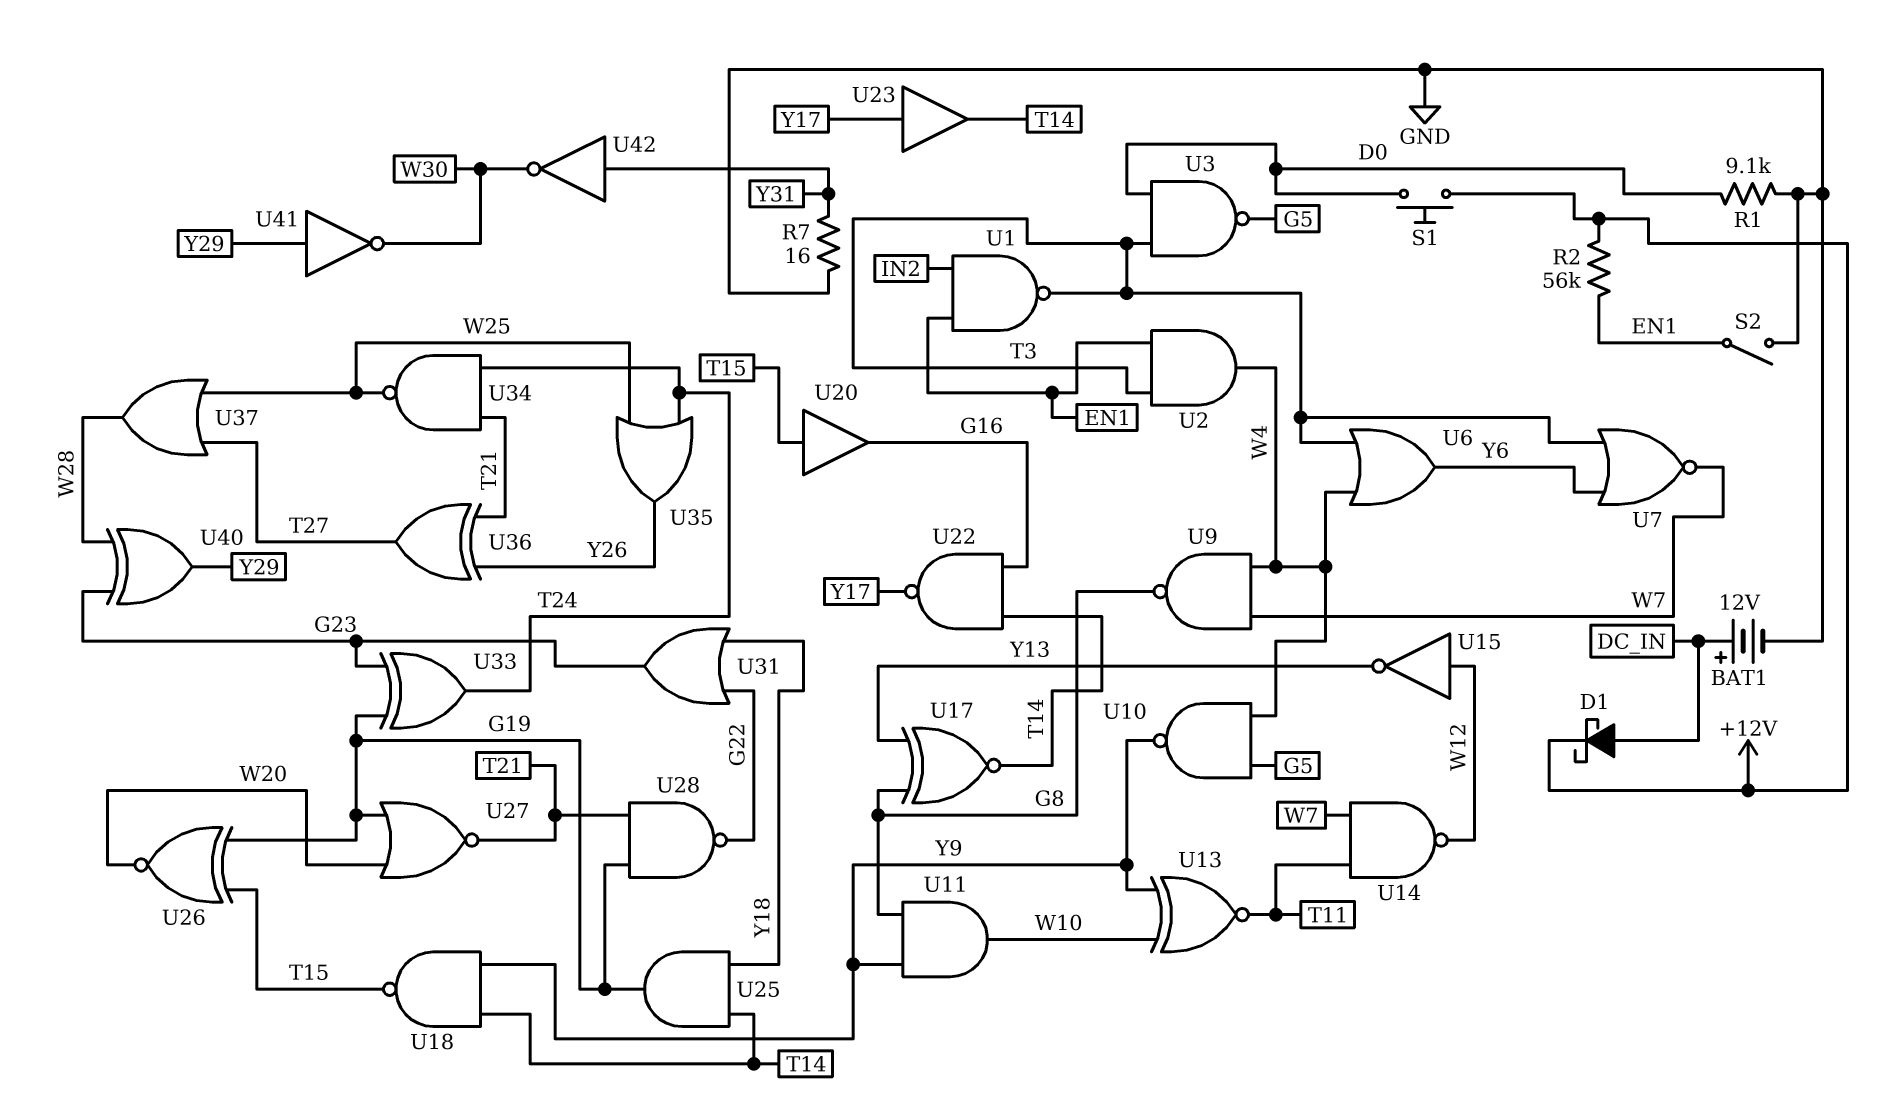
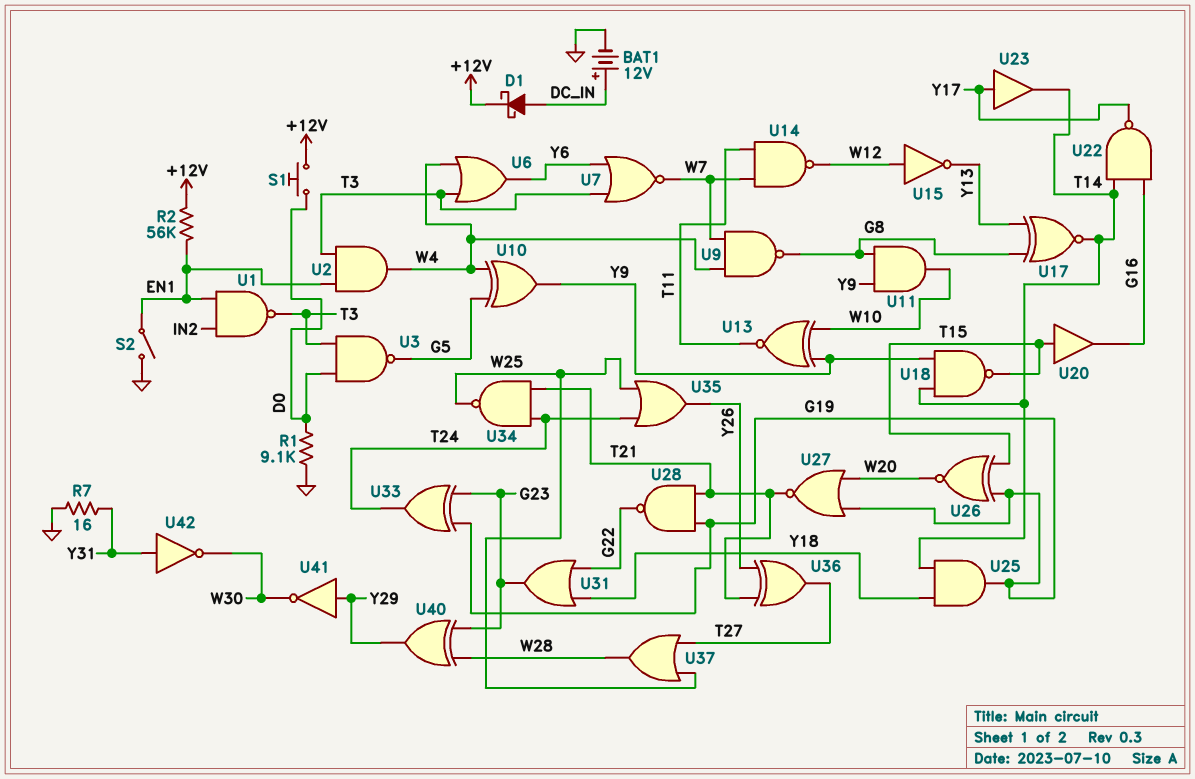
U10: NAND (in G5, in W4, out Y9) -> XOR (in G5, in W4, out Y9)

